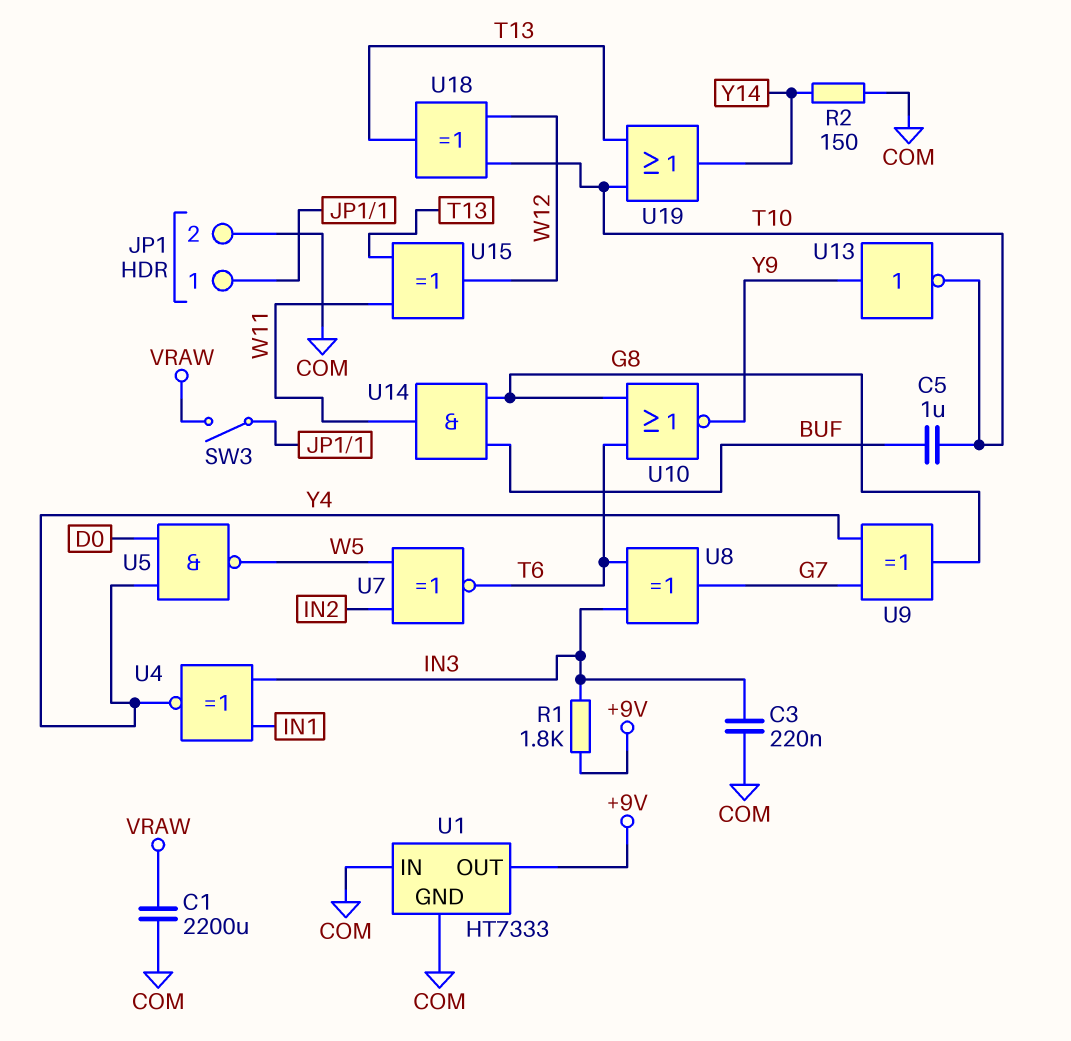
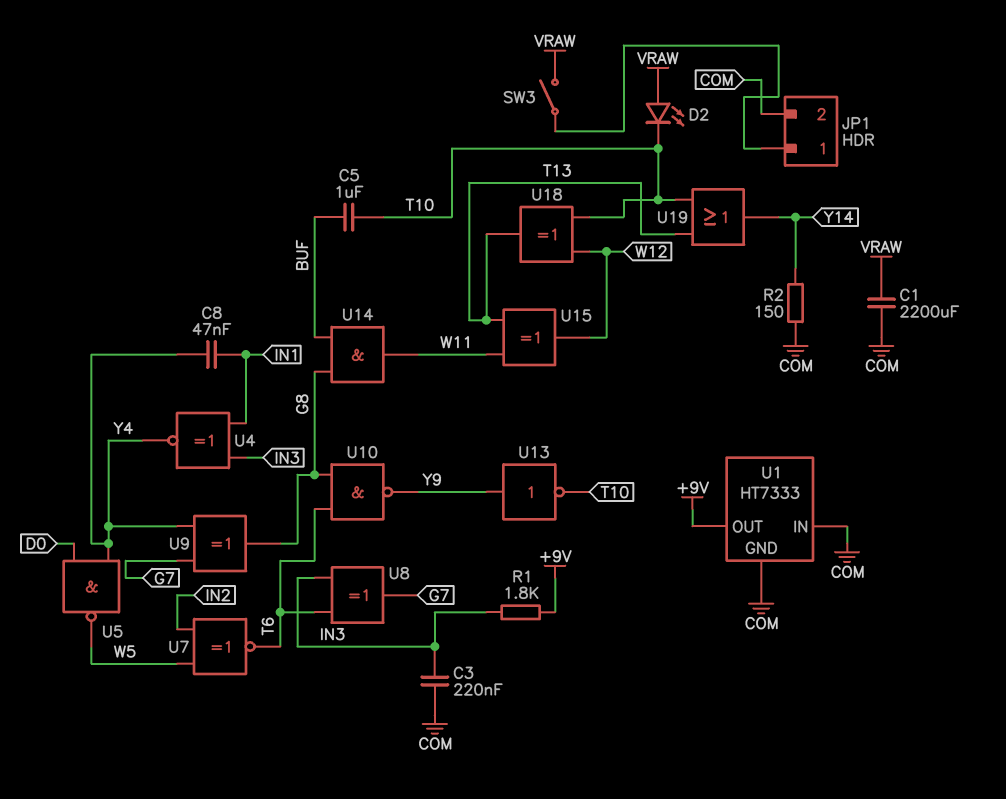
C8: none -> 47nF (IN1, Y4)
D2: none -> LED (A VRAW, K T10)
U10: NOR (in G8, in T6, out Y9) -> NAND (in G8, in T6, out Y9)

